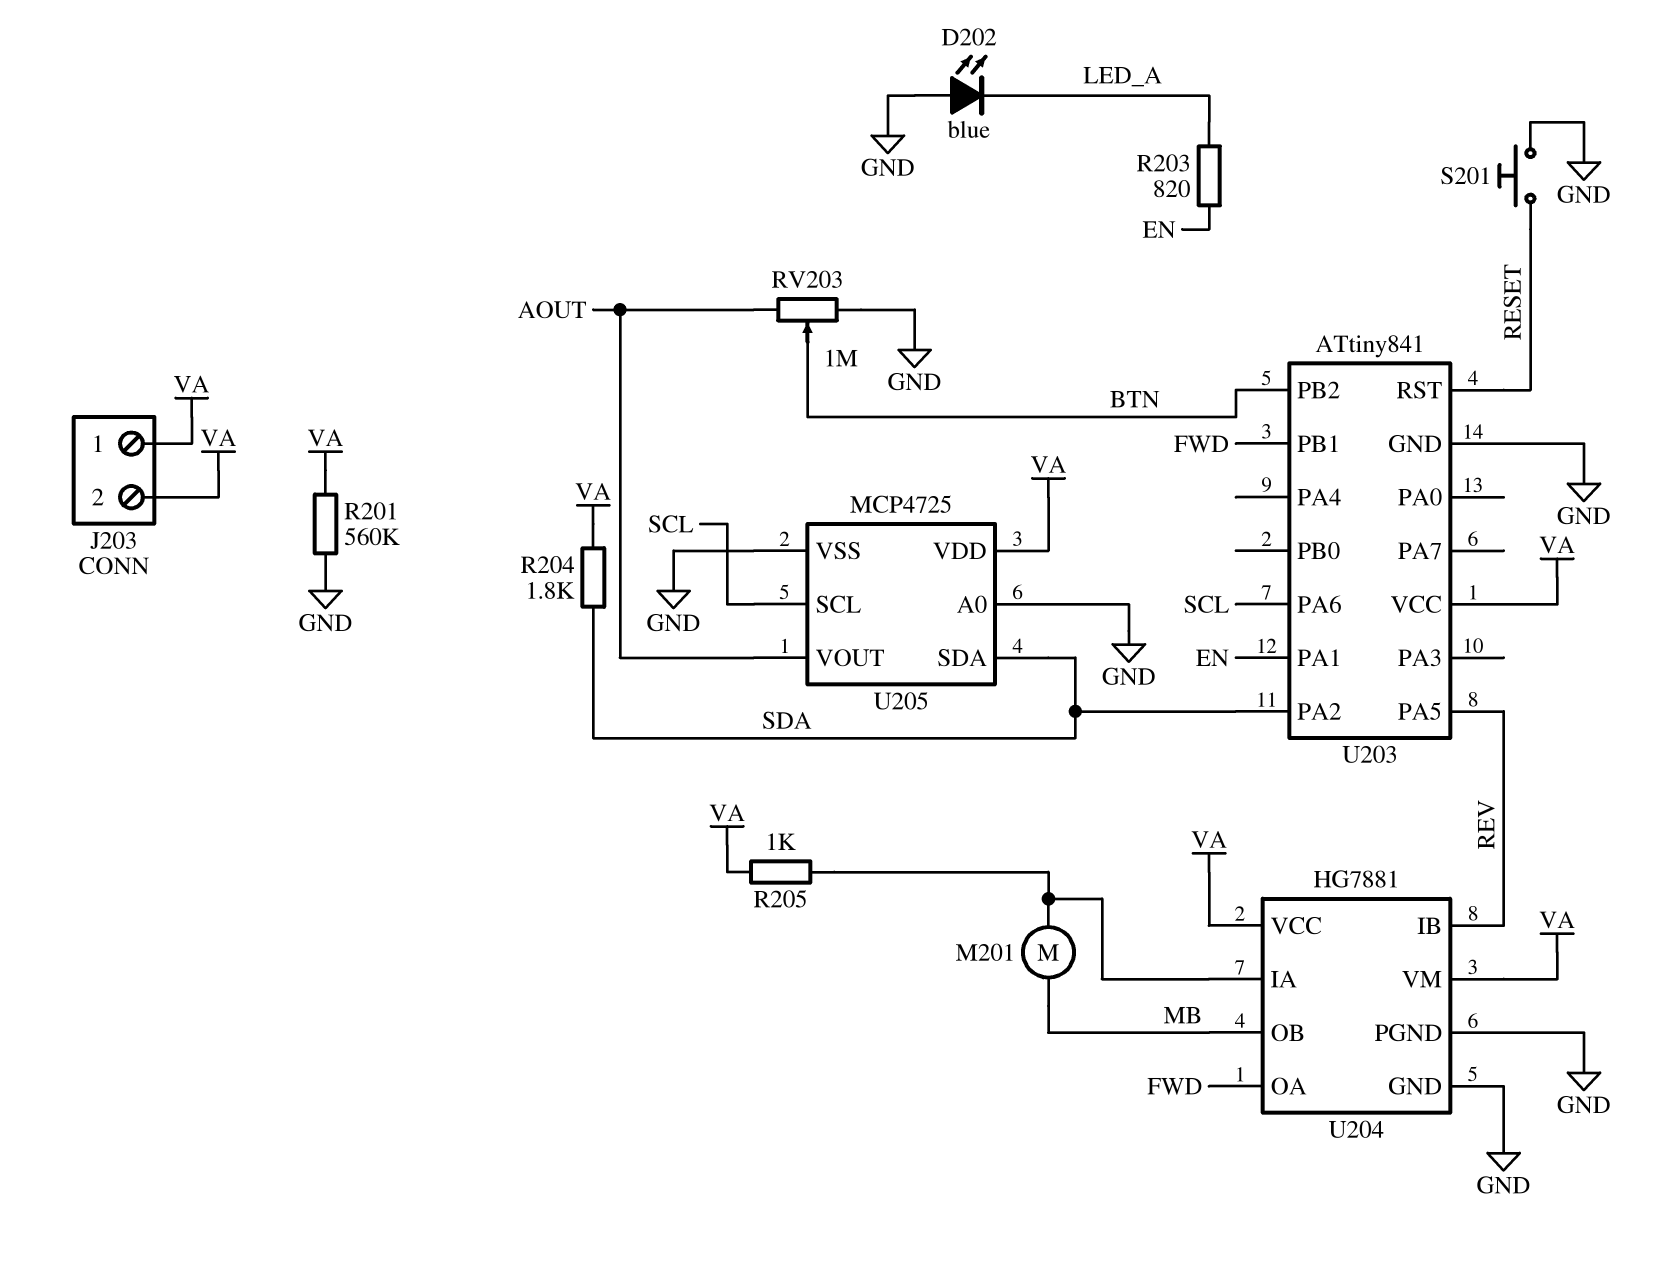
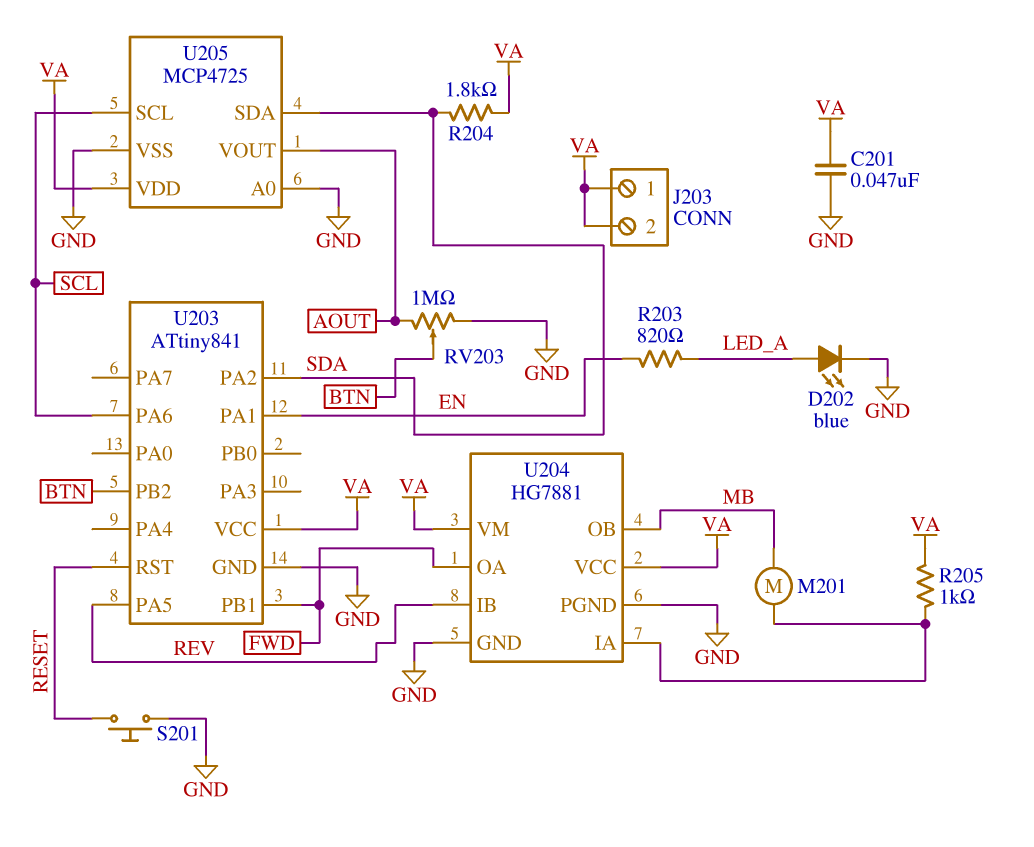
C201: none -> 47nF (GND, VA)
D202: LED blue (A GND, K LED_A) -> LED blue (A LED_A, K GND)
R201: 560k (GND, VA) -> none

